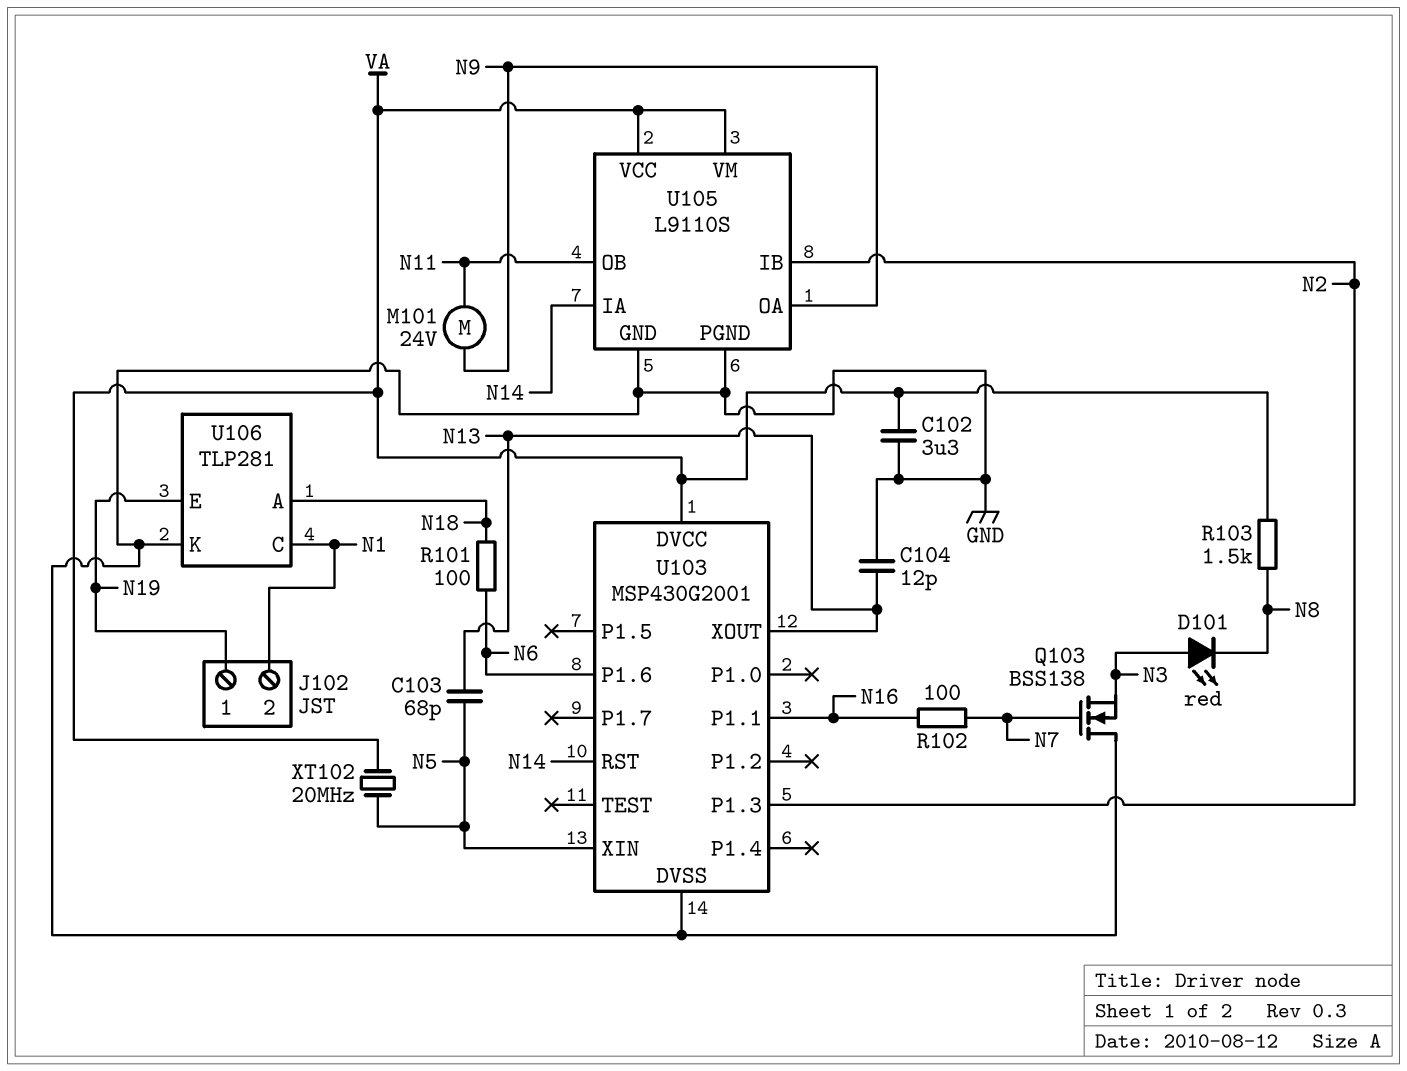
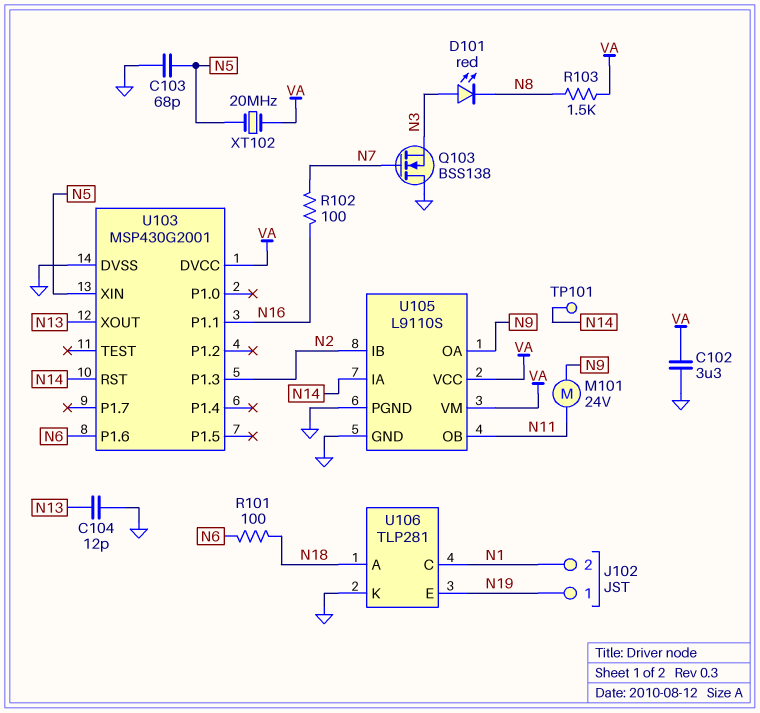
C103: 68pF (N5, N13) -> 68pF (GND, N5)
TP101: none -> test point (N14)

